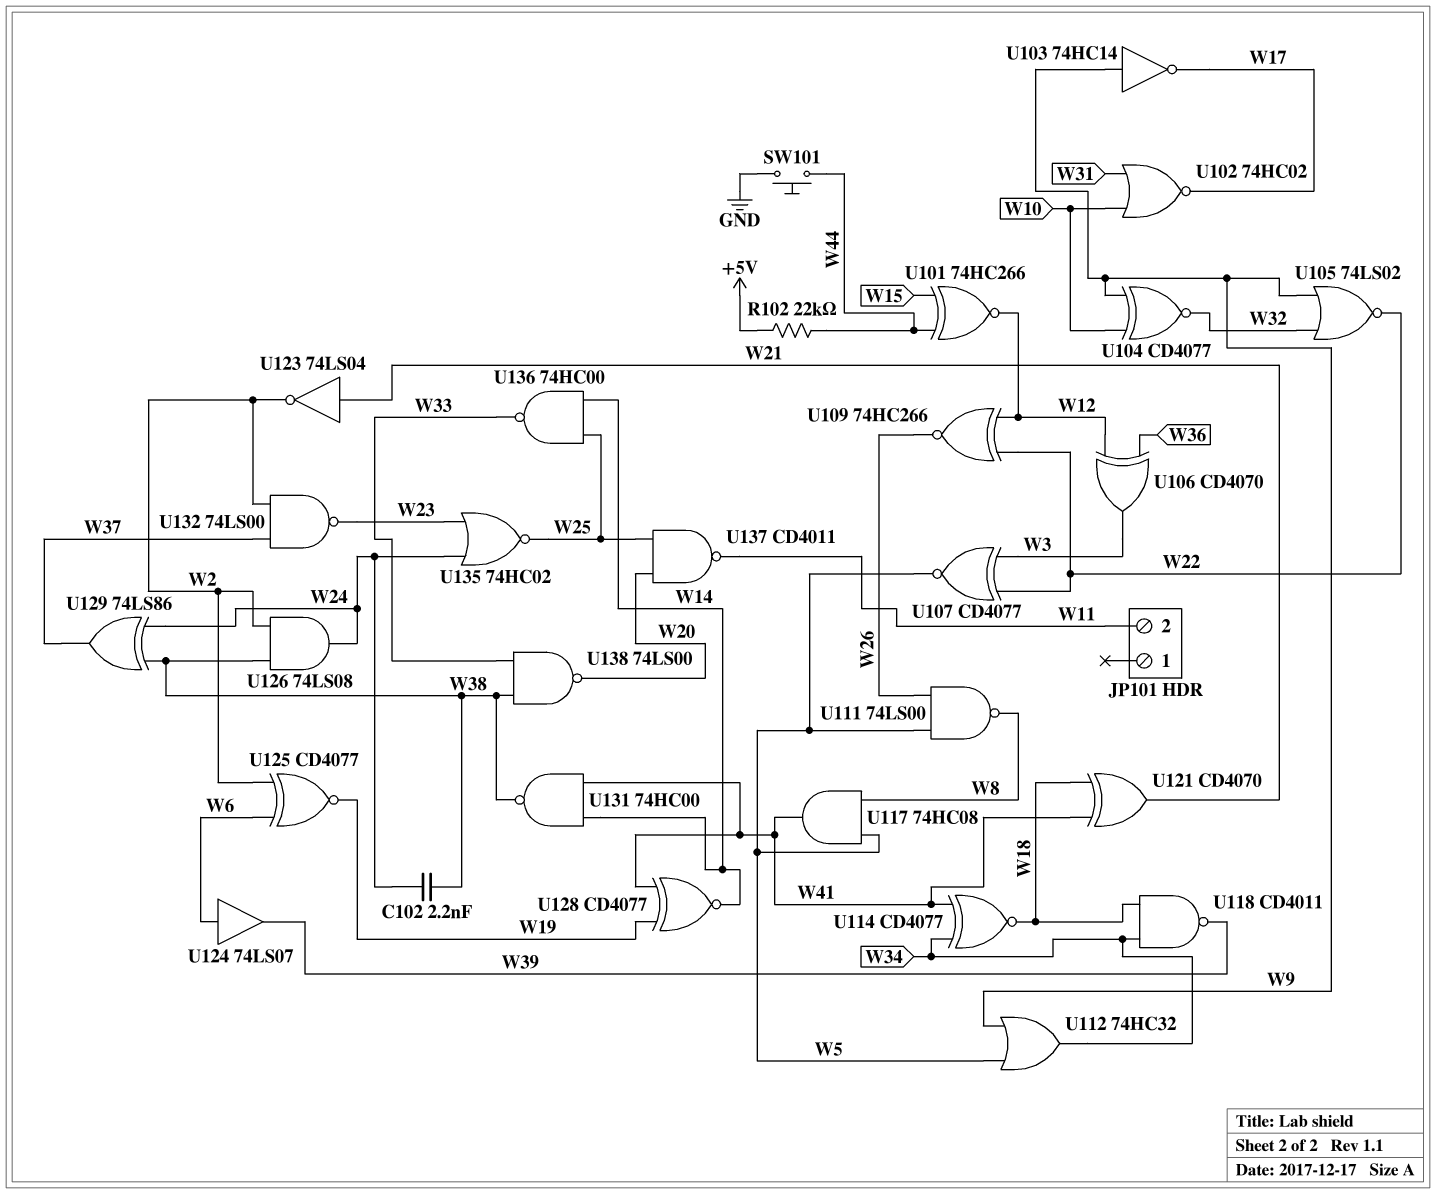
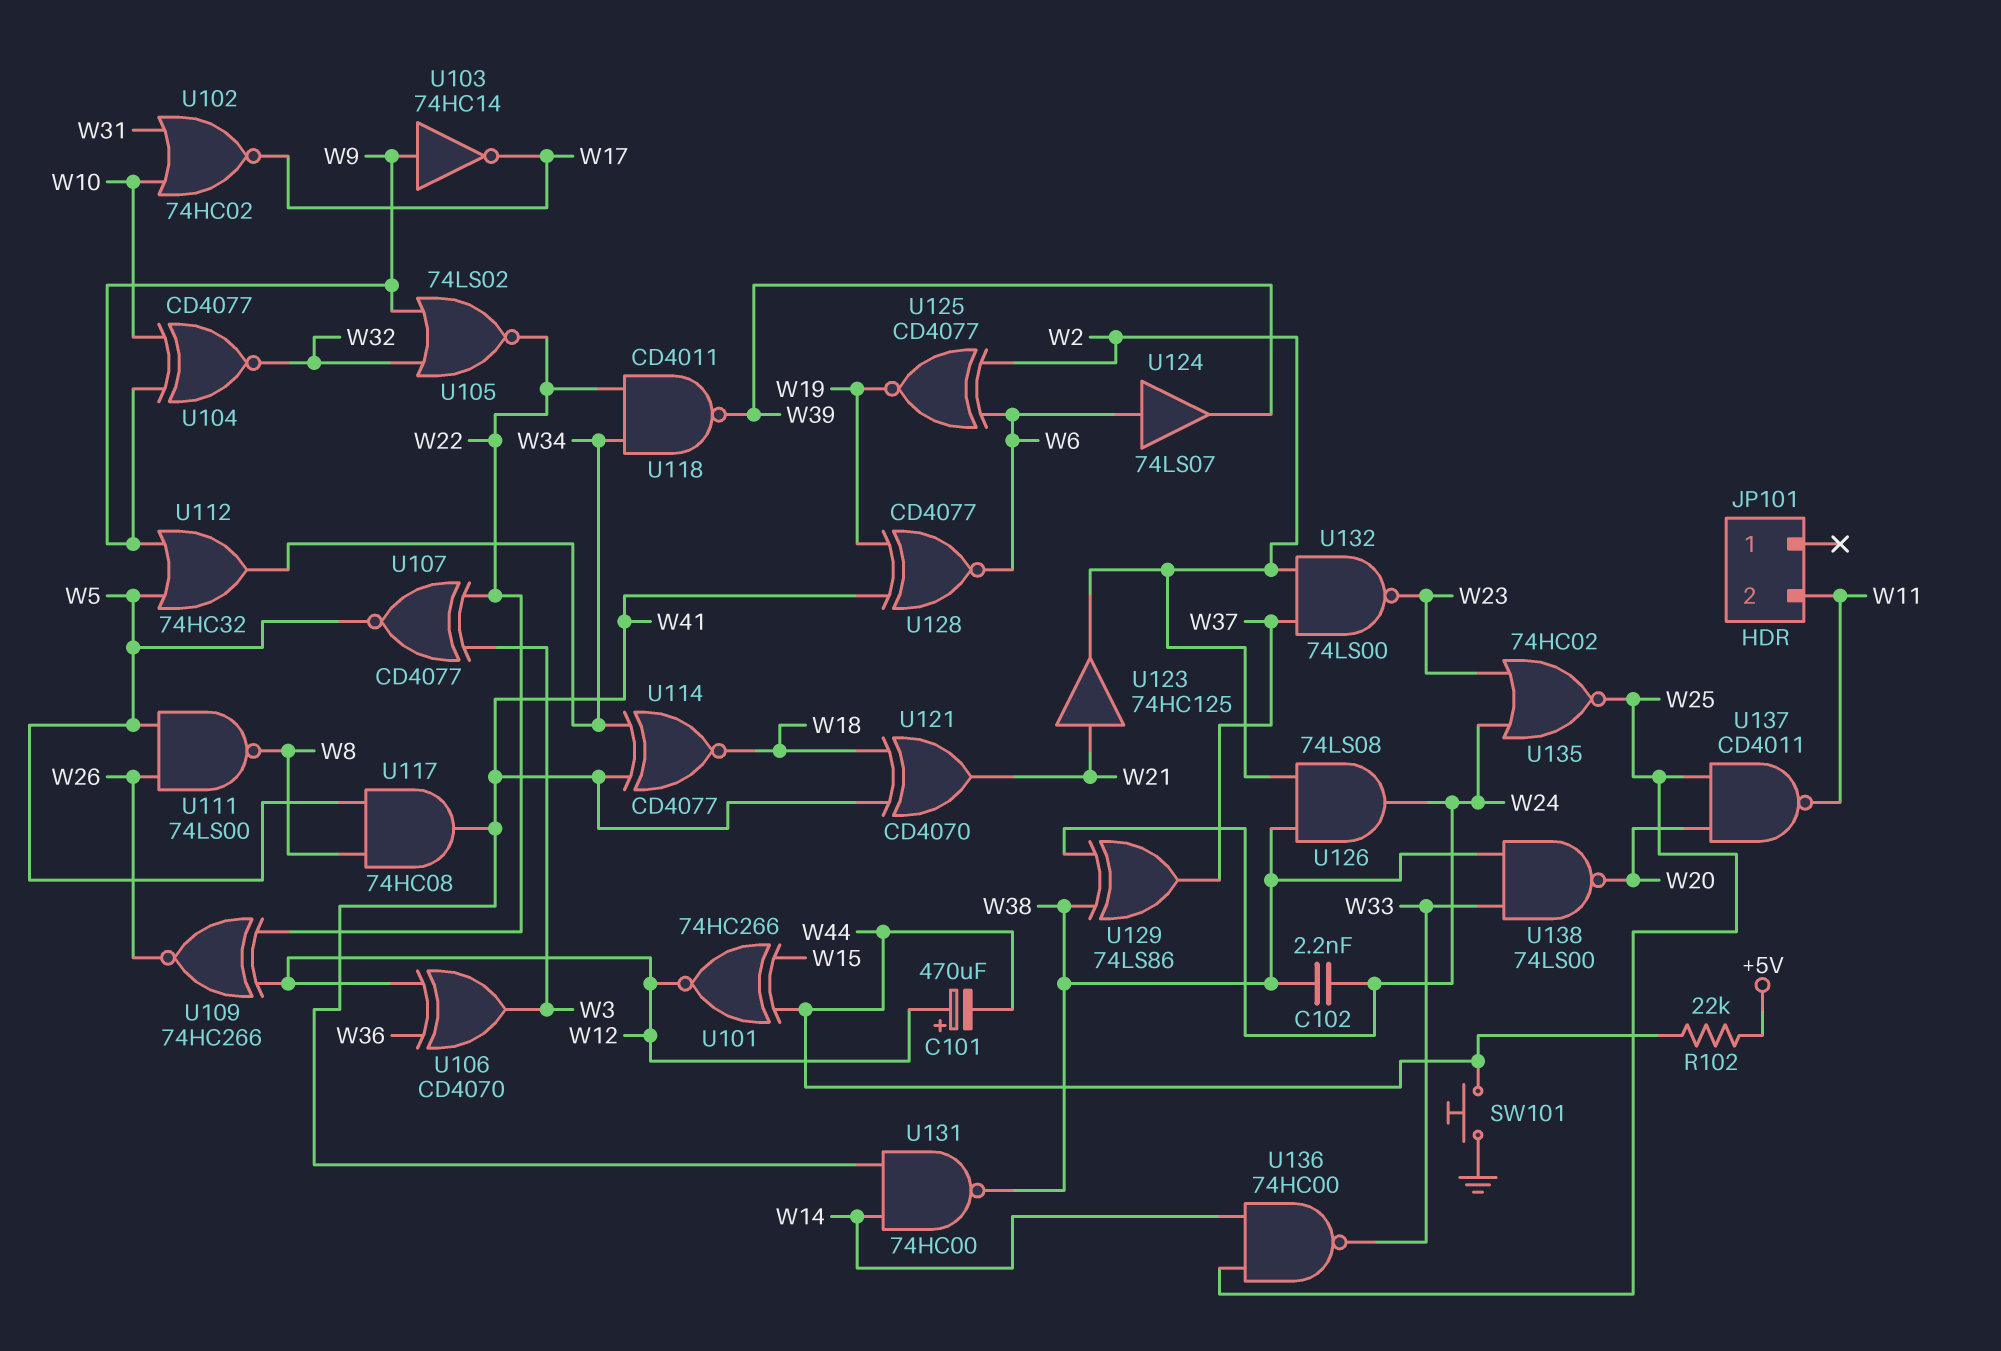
C101: none -> 470uF (plus W12, minus W44)
U118: NAND CD4011 (in W18, in W34, out W39) -> NAND CD4011 (in W22, in W34, out W39)
U123: NOT 74LS04 (in W21, out W2) -> buffer 74HC125 (in W21, out W2)
U128: XNOR CD4077 (in W19, in W41, out W14) -> XNOR CD4077 (in W19, in W41, out W6)

